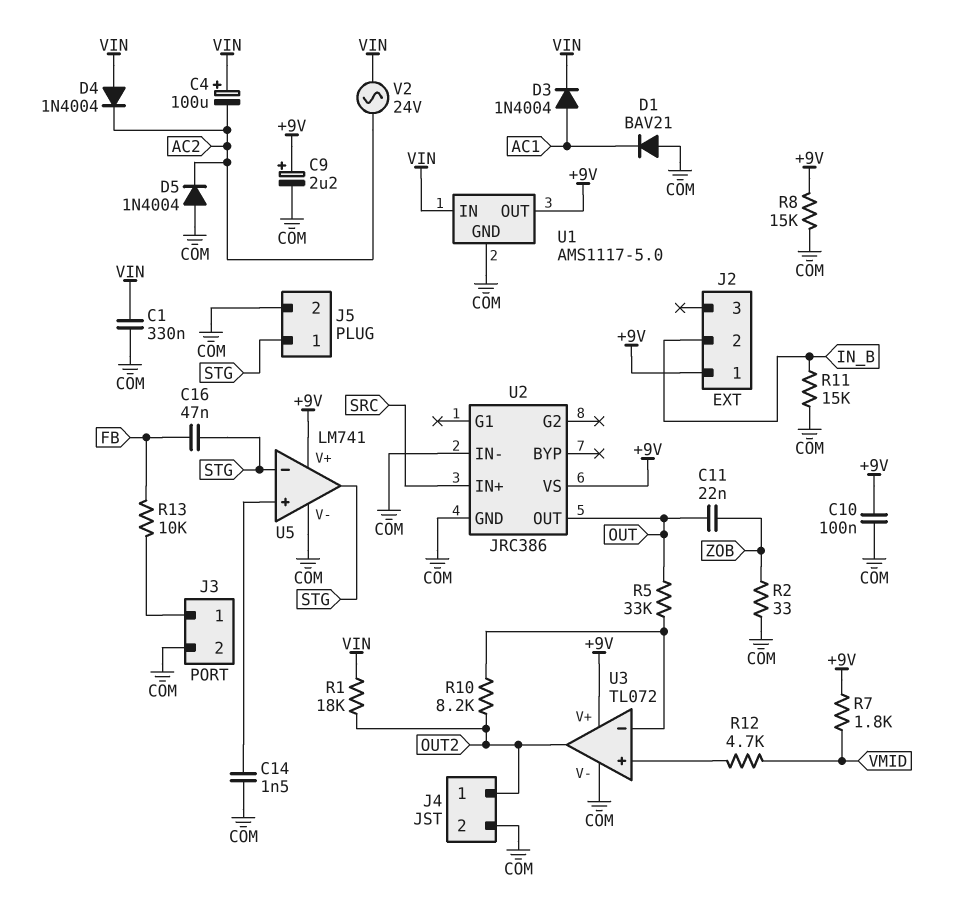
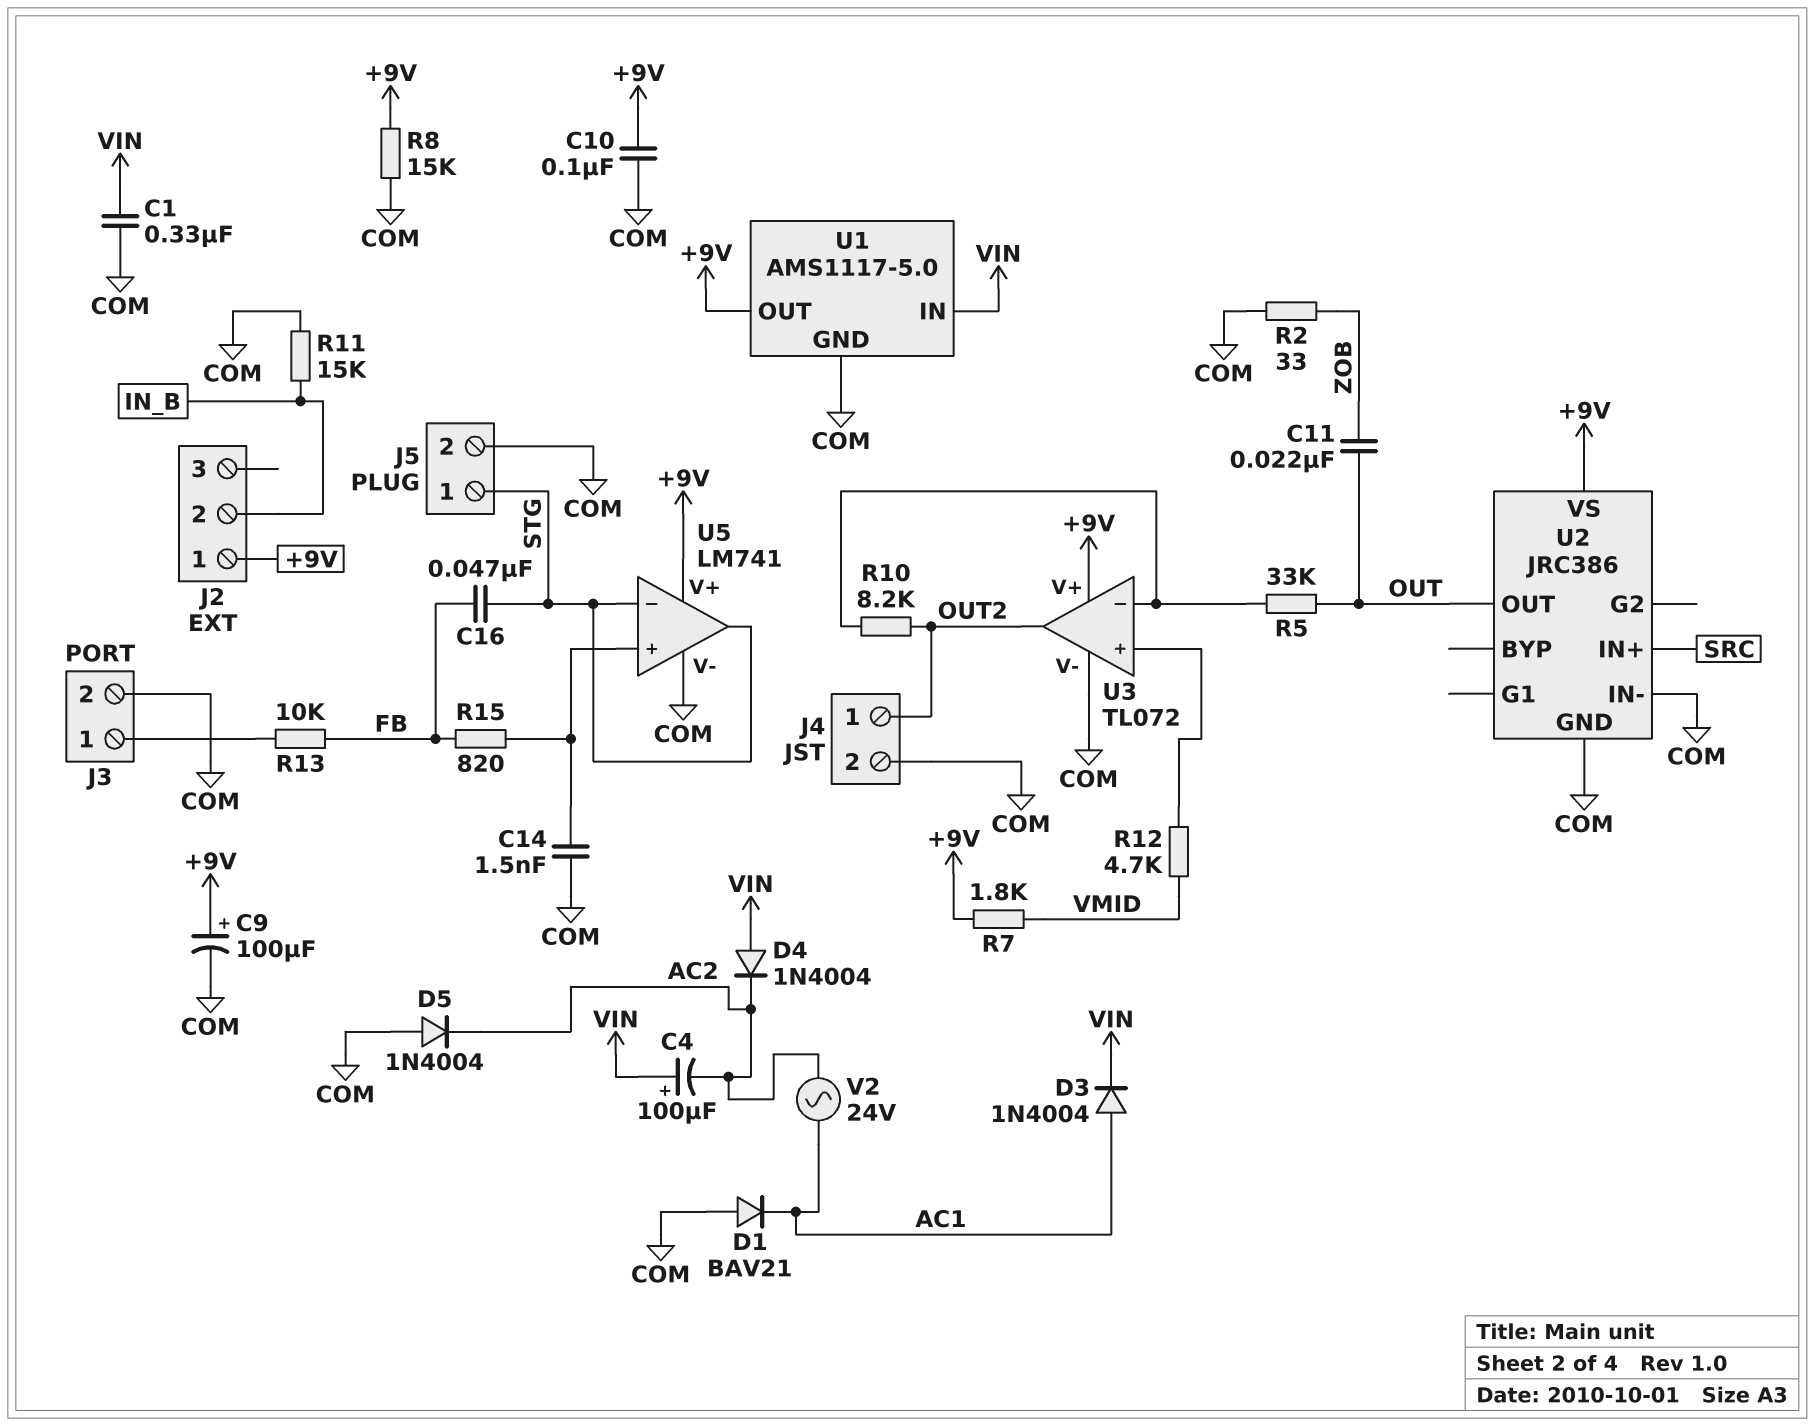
C9: 2.2uF (plus +9V, minus COM) -> 100uF (plus +9V, minus COM)
R1: 18k (OUT2, VIN) -> none
R15: none -> 820 (FB, U5/in+)
V2: AC 24V (AC2, VIN) -> AC 24V (AC1, AC2)

